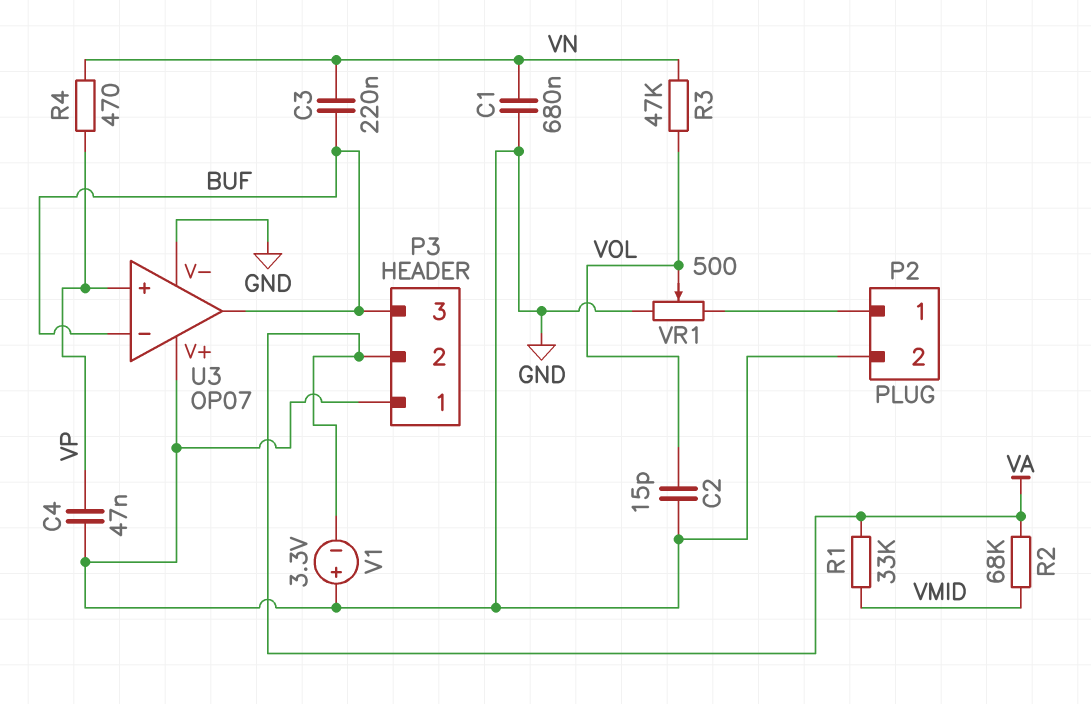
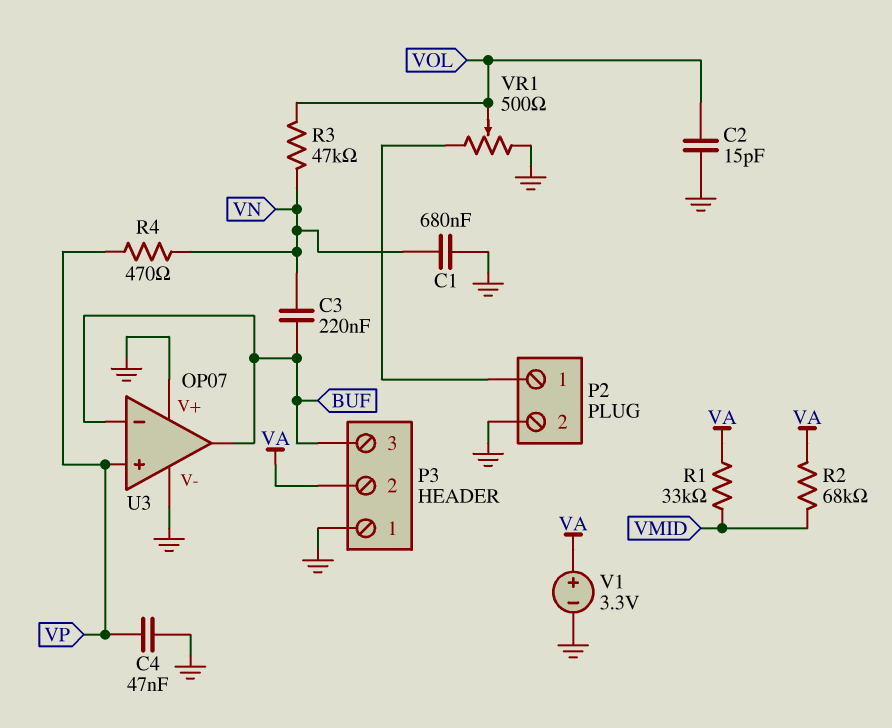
V1: 3.3V (plus GND, minus VA) -> 3.3V (plus VA, minus GND)

